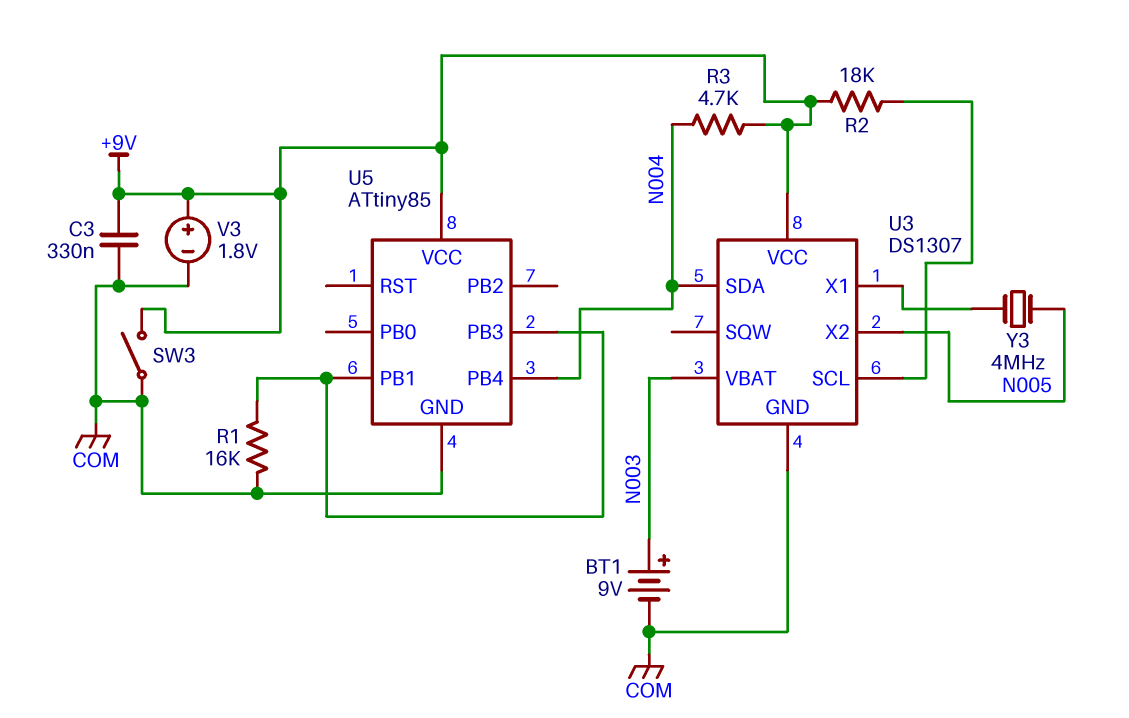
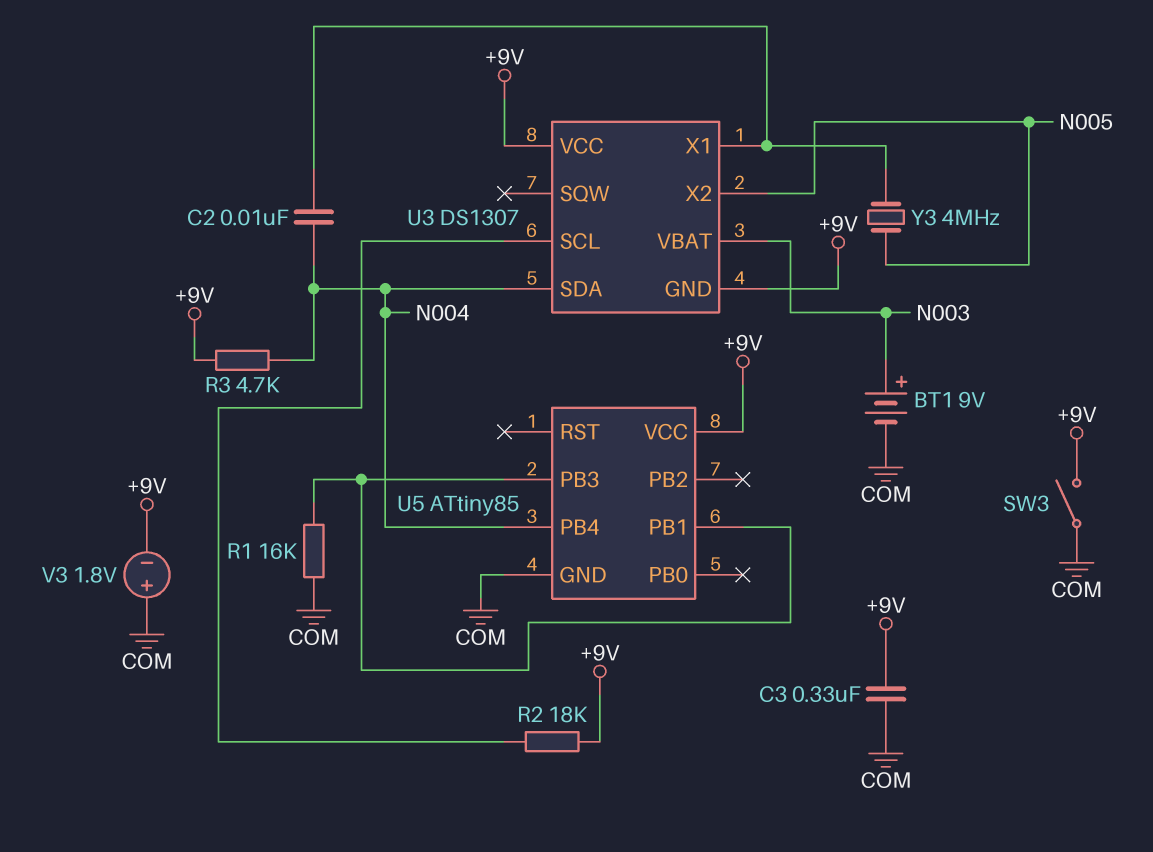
C2: none -> 10nF (N004, U3/X1)
U3 pin GND: COM -> +9V
V3: 1.8V (plus +9V, minus COM) -> 1.8V (plus COM, minus +9V)

